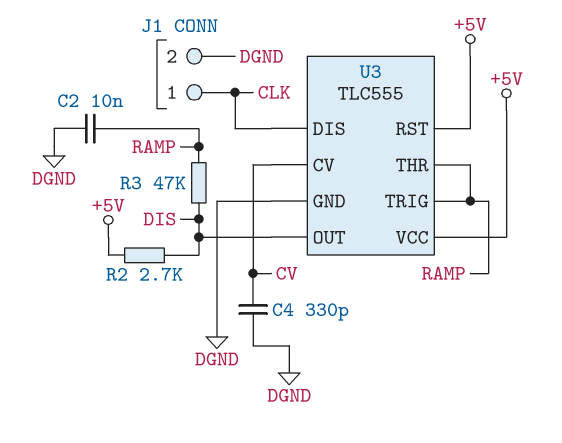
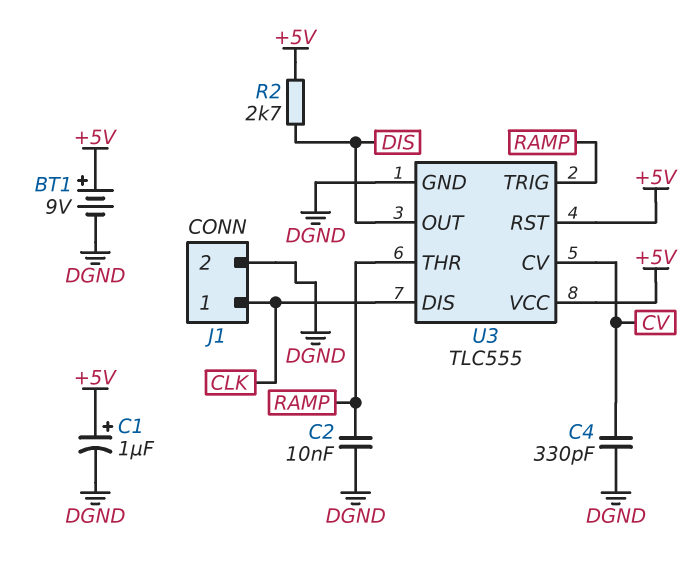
BT1: none -> 9V (plus +5V, minus DGND)
C1: none -> 1uF (plus +5V, minus DGND)
R3: 47k (DIS, RAMP) -> none

